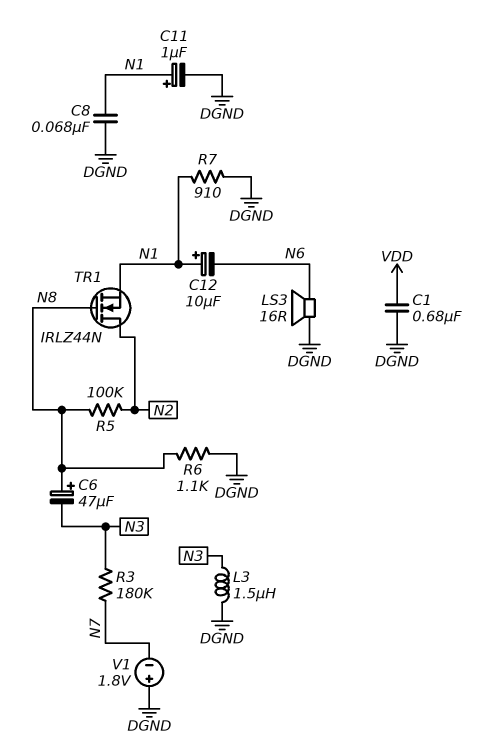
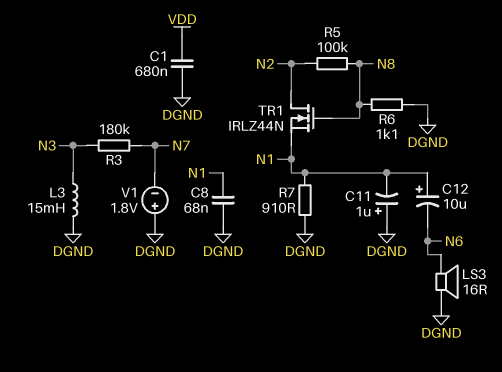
C6: 47uF (plus N8, minus N3) -> none
C11: 1uF (plus N1, minus DGND) -> 1uF (plus DGND, minus N1)
L3: 1.5uH (DGND, N3) -> 15mH (DGND, N3)

